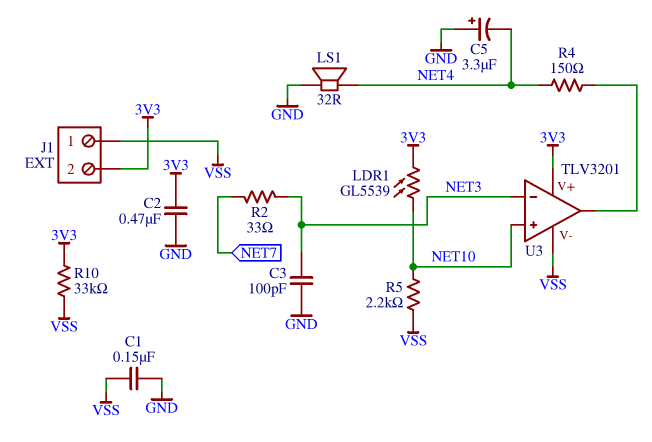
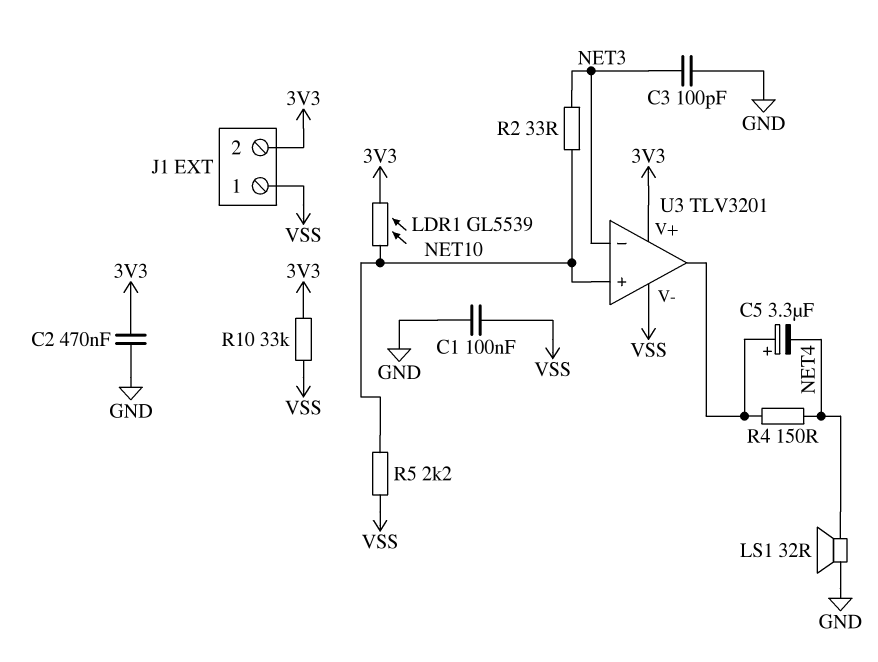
C1: 150nF (GND, VSS) -> 100nF (GND, VSS)
C5: 3.3uF (plus GND, minus NET4) -> 3.3uF (plus U3/out, minus NET4)
R2: 33 (NET3, NET7) -> 33 (NET3, NET10)

